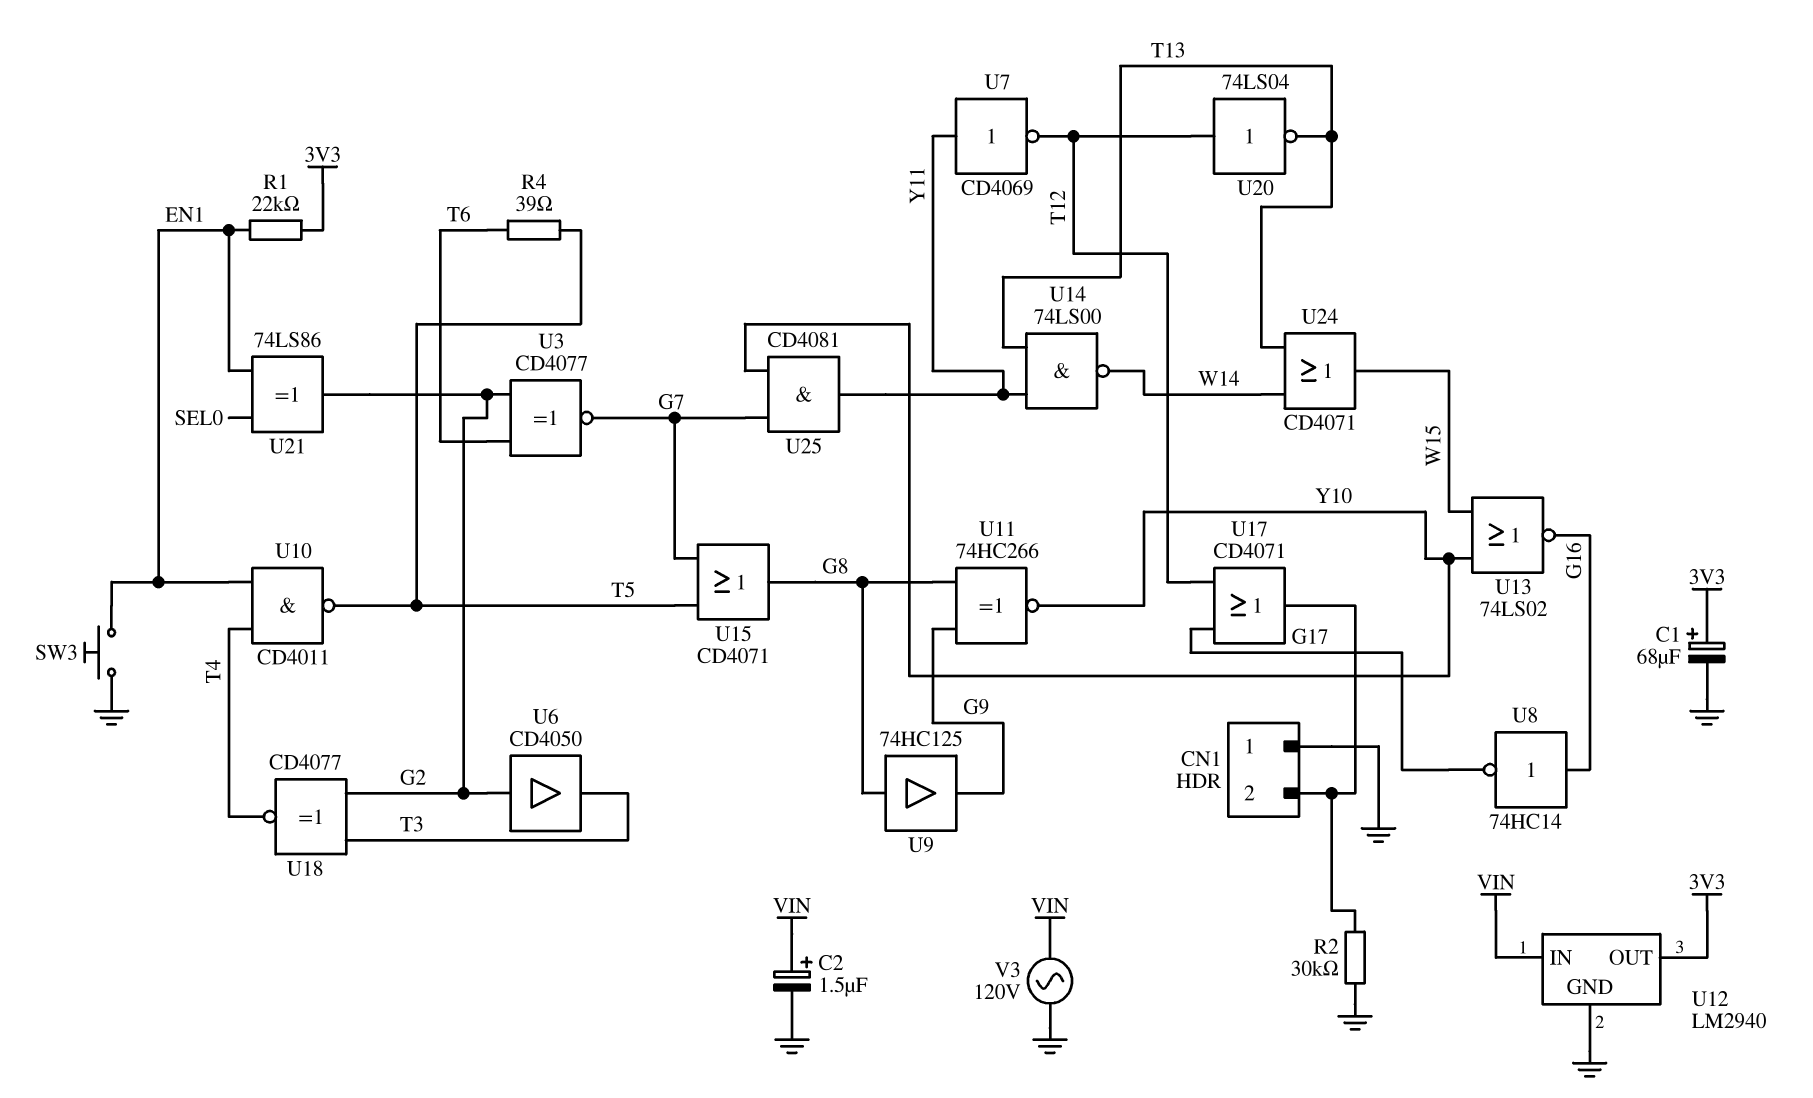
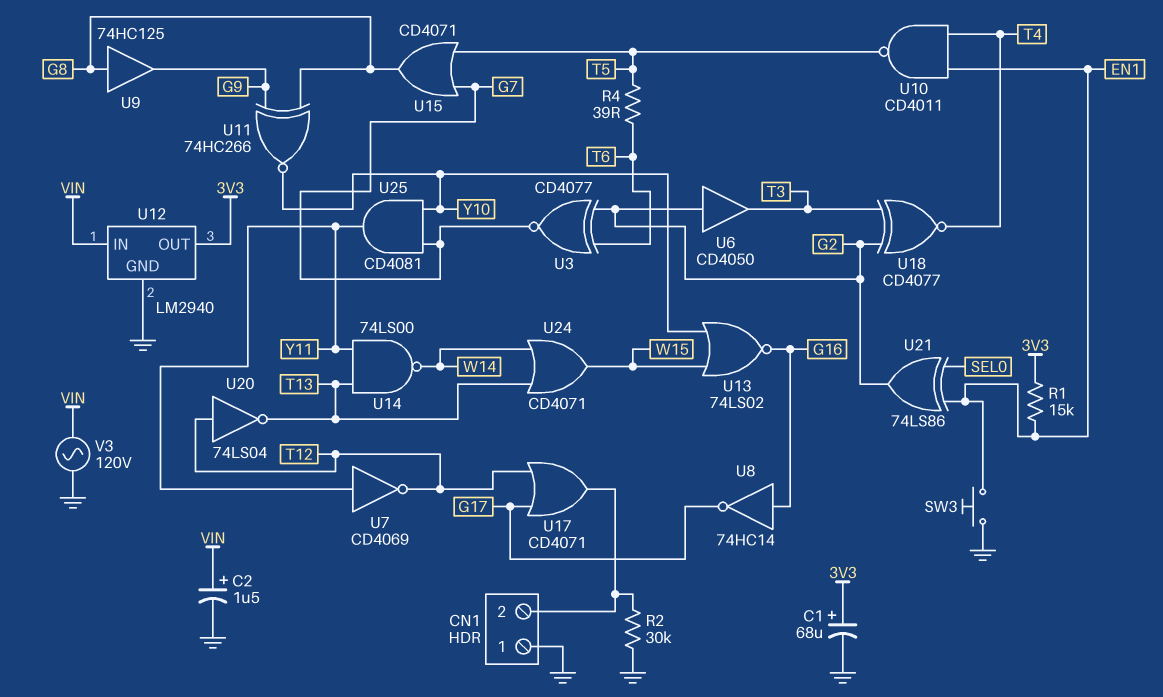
R1: 22k (3V3, EN1) -> 15k (3V3, EN1)

